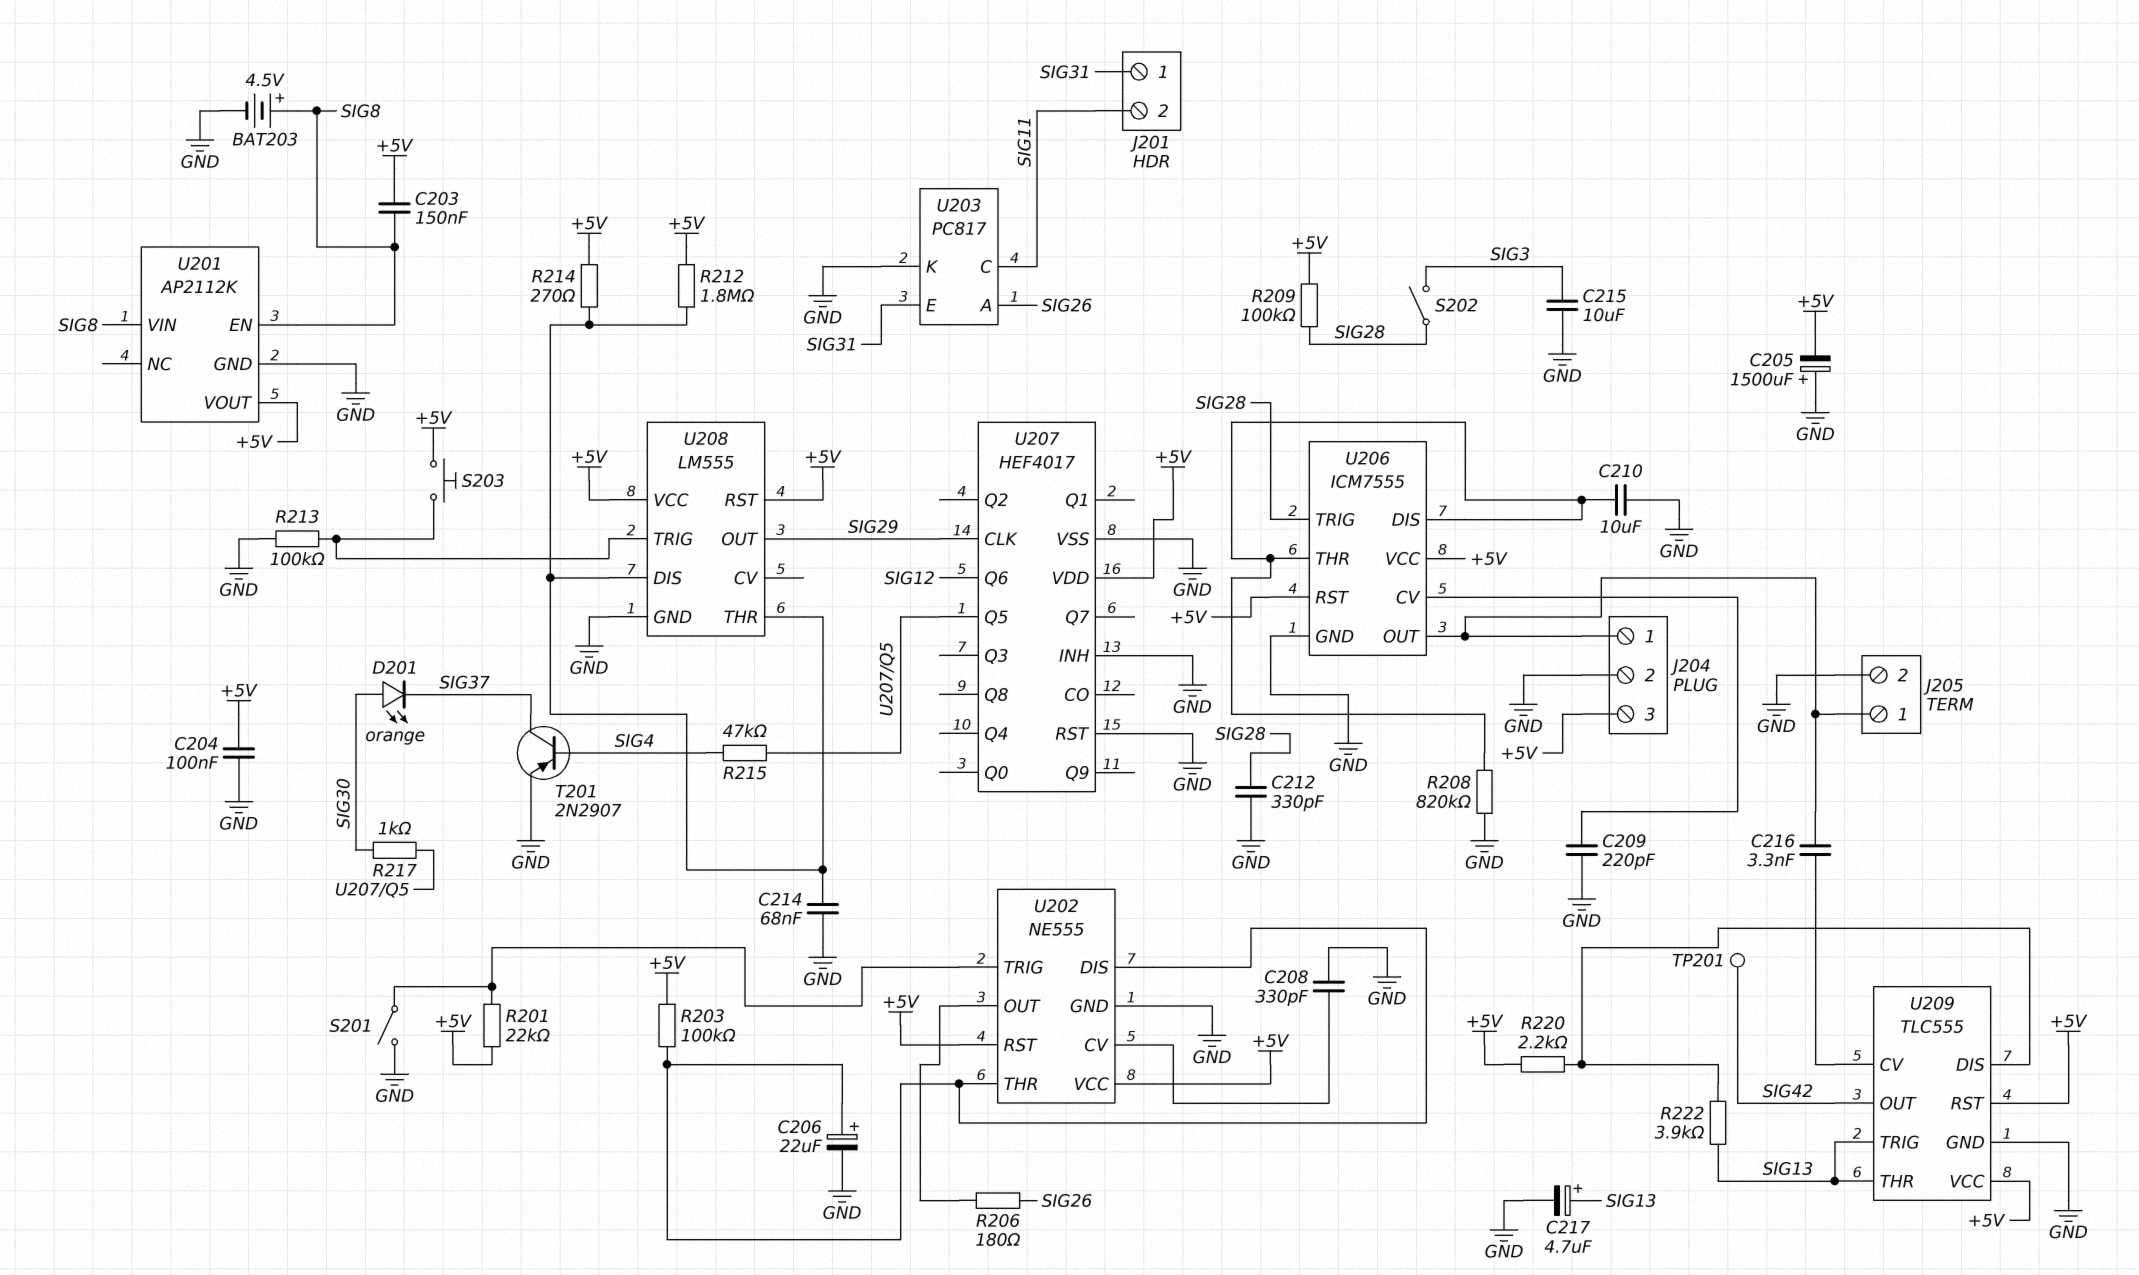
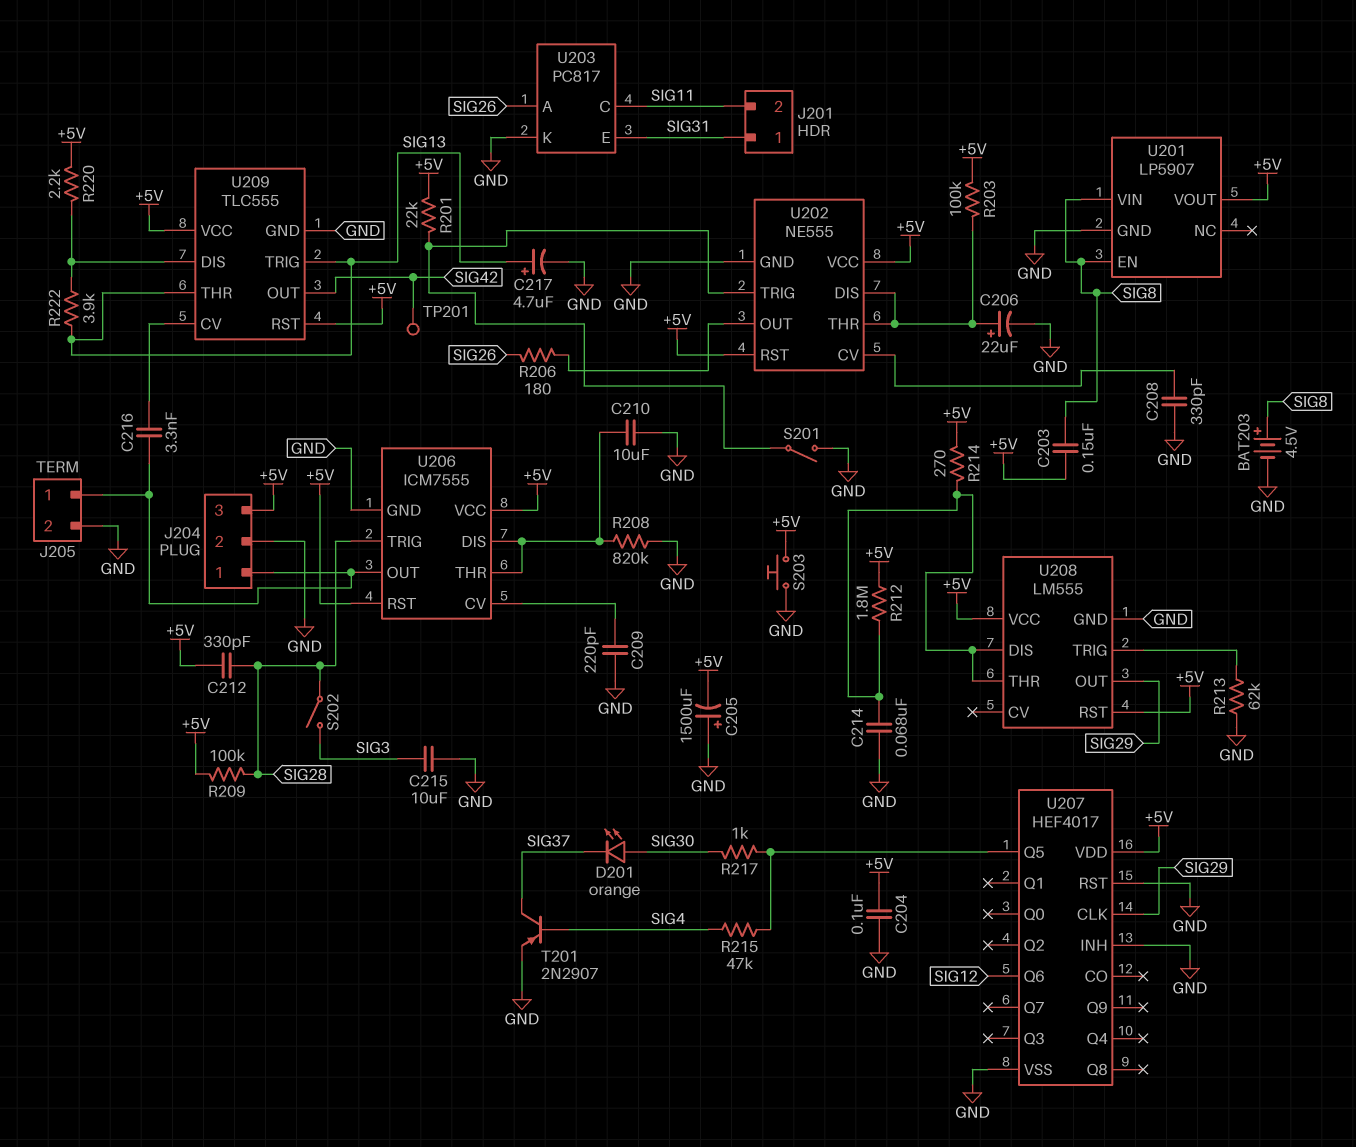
C212: 330pF (GND, SIG28) -> 330pF (+5V, SIG28)
R213: 100k (GND, U208/TRIG) -> 62k (GND, U208/TRIG)
S203: button (+5V, U208/TRIG) -> button (+5V, GND)
U201: AP2112K -> LP5907

